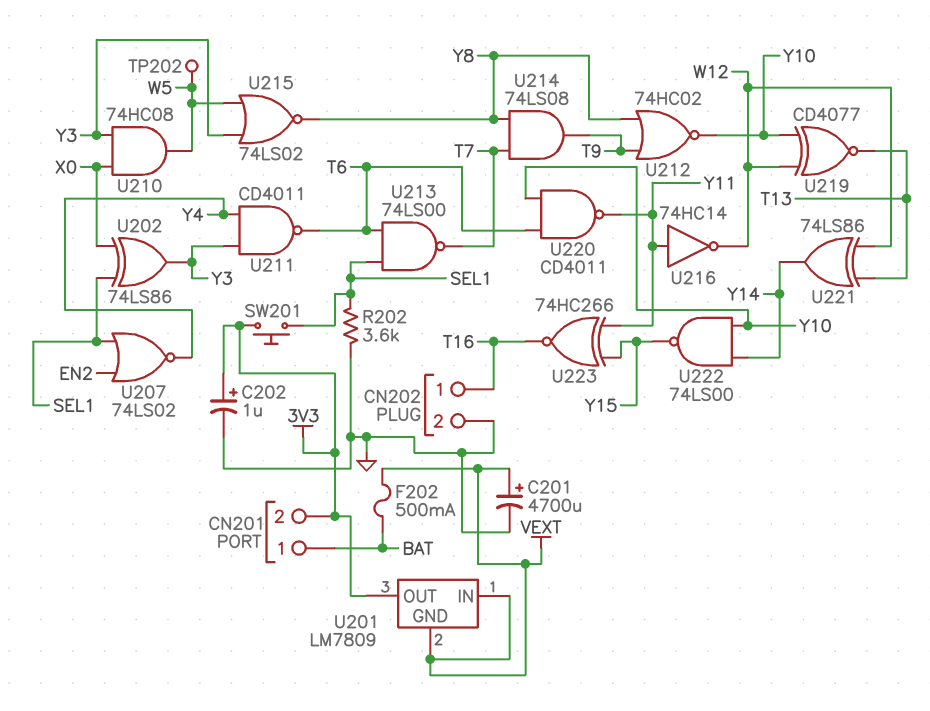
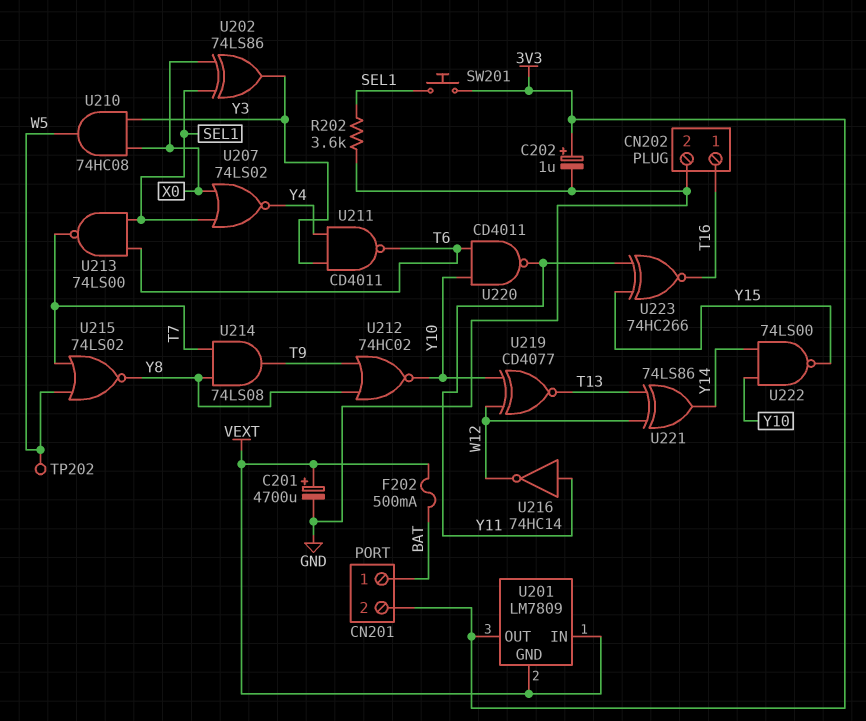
U207: NOR 74LS02 (in EN2, in SEL1, out Y4) -> NOR 74LS02 (in SEL1, in X0, out Y4)
U215: NOR 74LS02 (in W5, in Y3, out Y8) -> NOR 74LS02 (in T7, in W5, out Y8)

